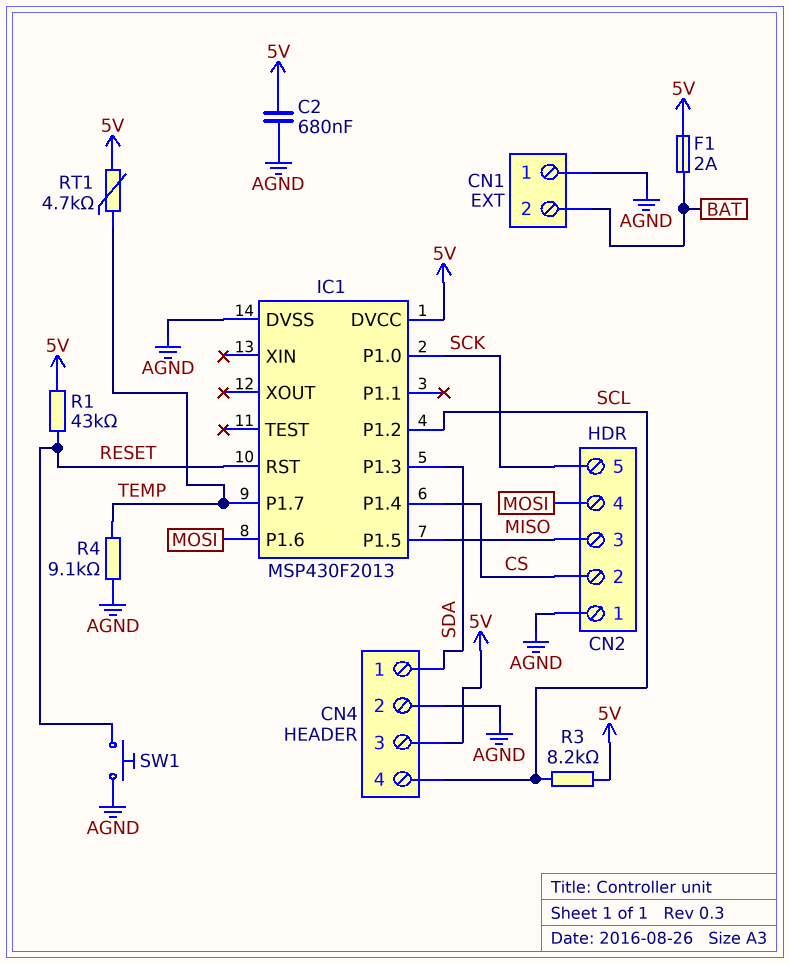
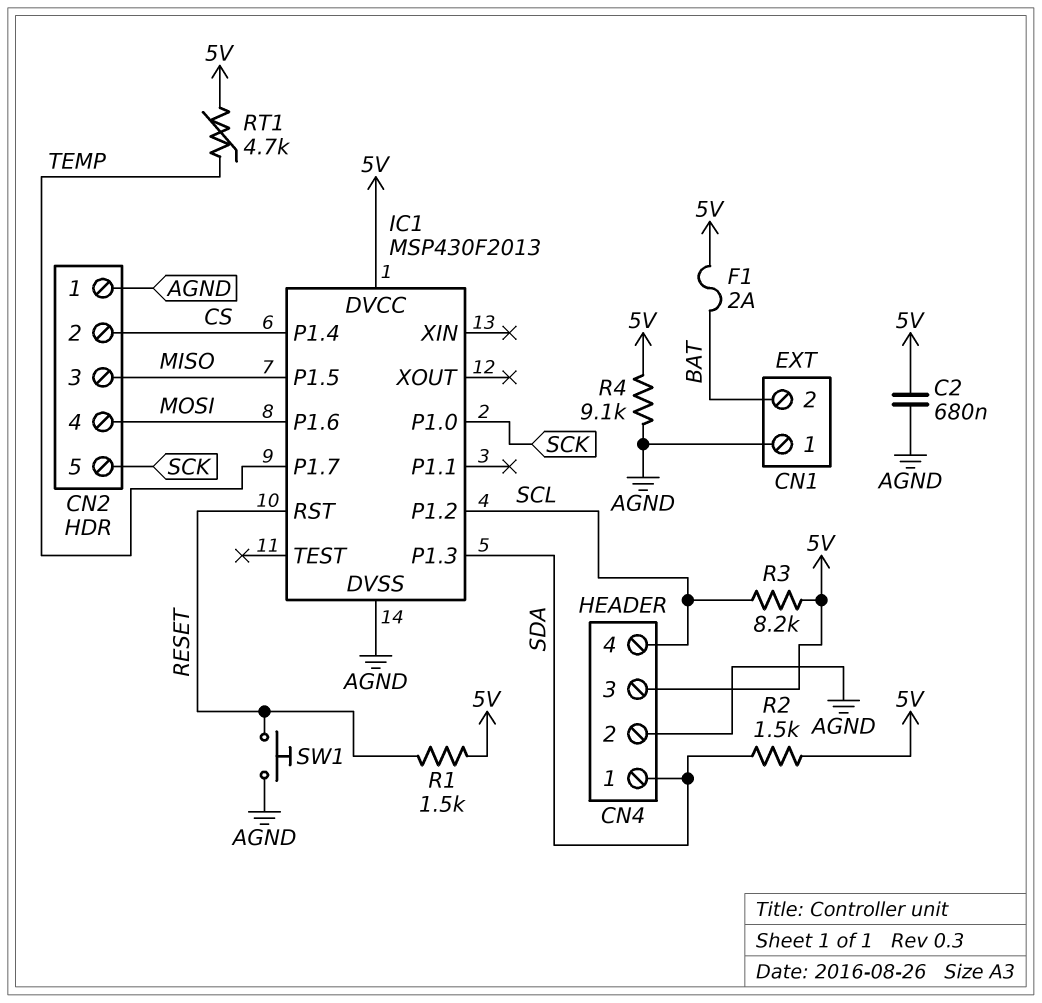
R1: 43k (5V, RESET) -> 1.5k (5V, RESET)
R2: none -> 1.5k (5V, SDA)
R4: 9.1k (AGND, TEMP) -> 9.1k (5V, AGND)

